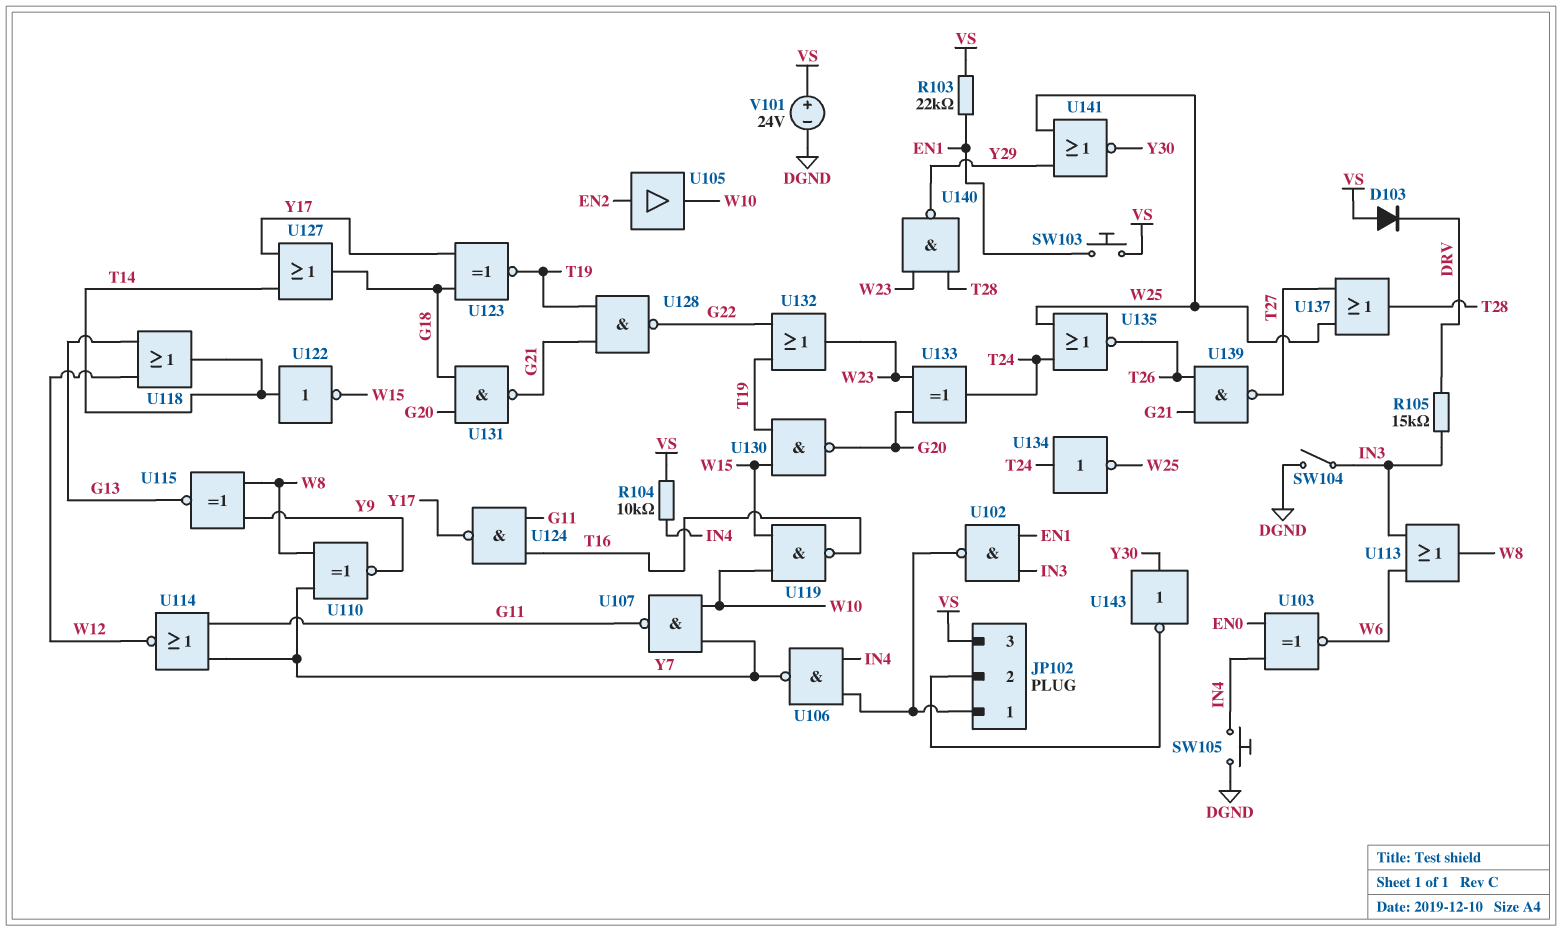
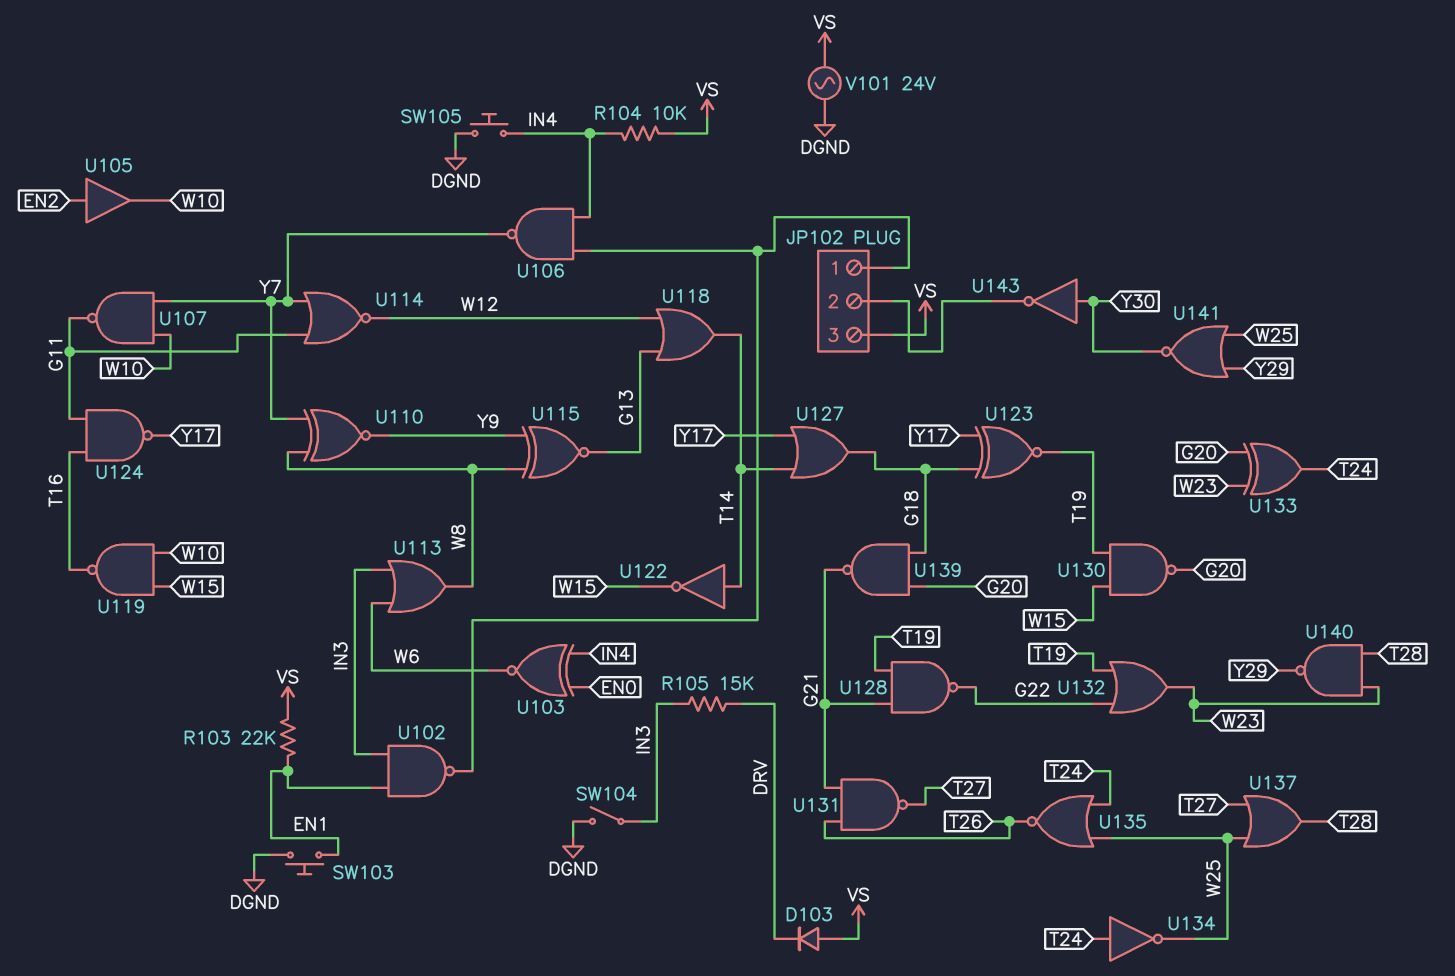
SW103: button (EN1, VS) -> button (DGND, EN1)
U131: NAND (in G18, in G20, out G21) -> NAND (in G21, in T26, out T27)
U139: NAND (in G21, in T26, out T27) -> NAND (in G18, in G20, out G21)
V101: 24V (plus VS, minus DGND) -> AC 24V (DGND, VS)

